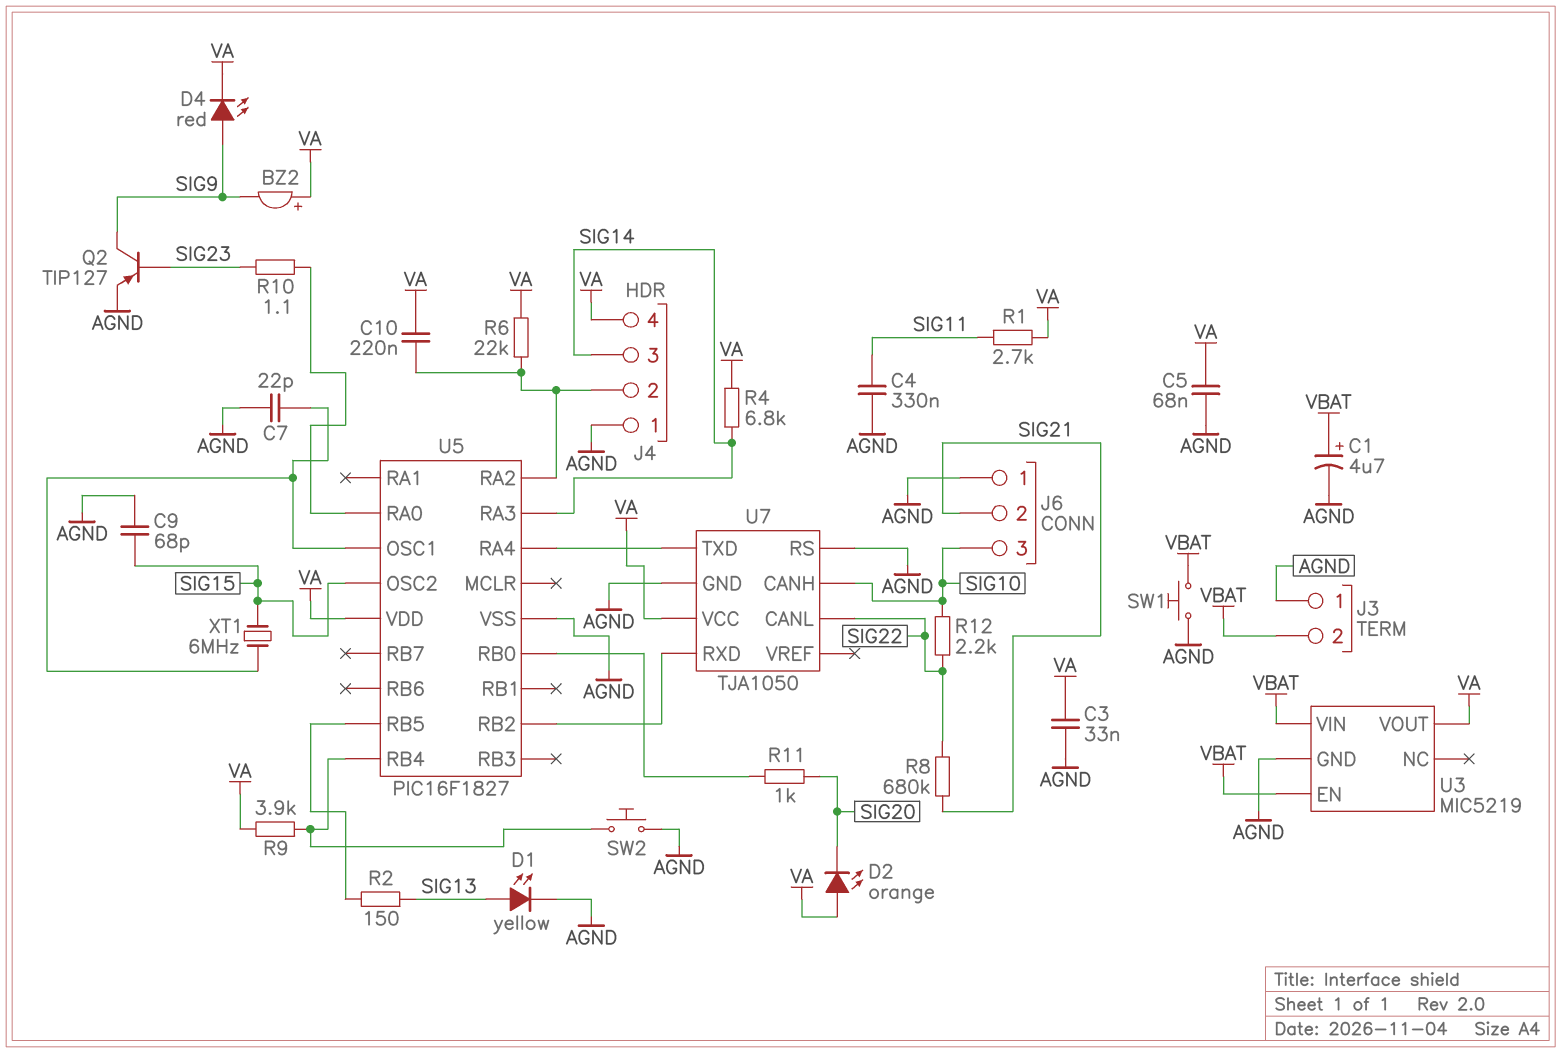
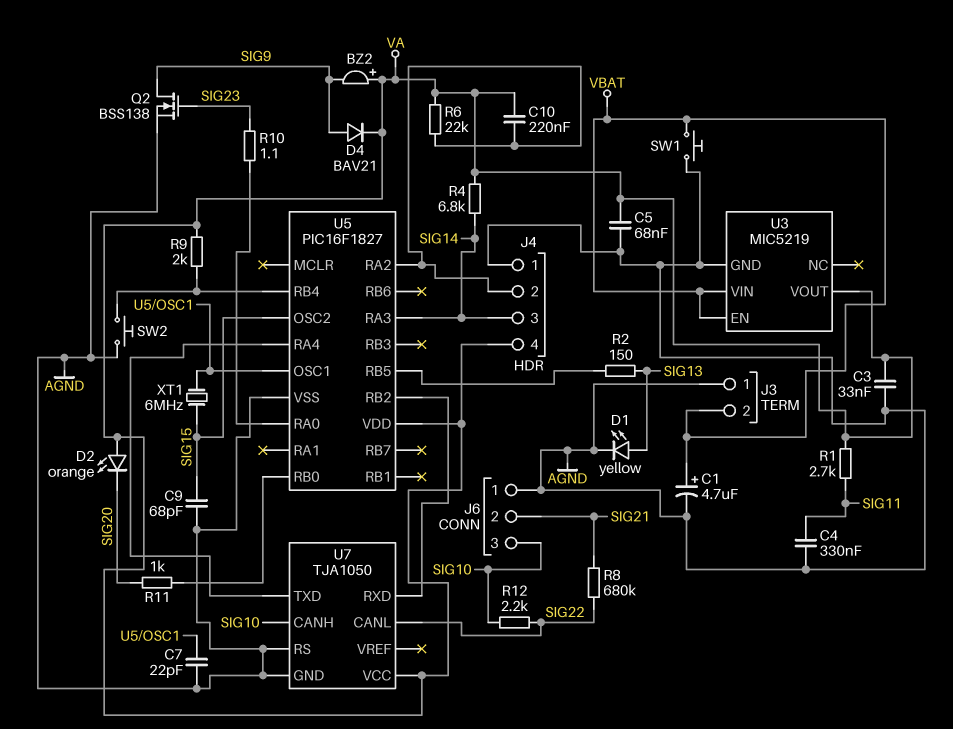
D4: LED red (A SIG9, K VA) -> diode BAV21 (A SIG9, K VA)
Q2: PNP TIP127 (B SIG23, C SIG9, E AGND) -> NMOS BSS138 (G SIG23, D SIG9, S AGND)
R9: 3.9k (U5/RB4, VA) -> 2k (U5/RB4, VA)

